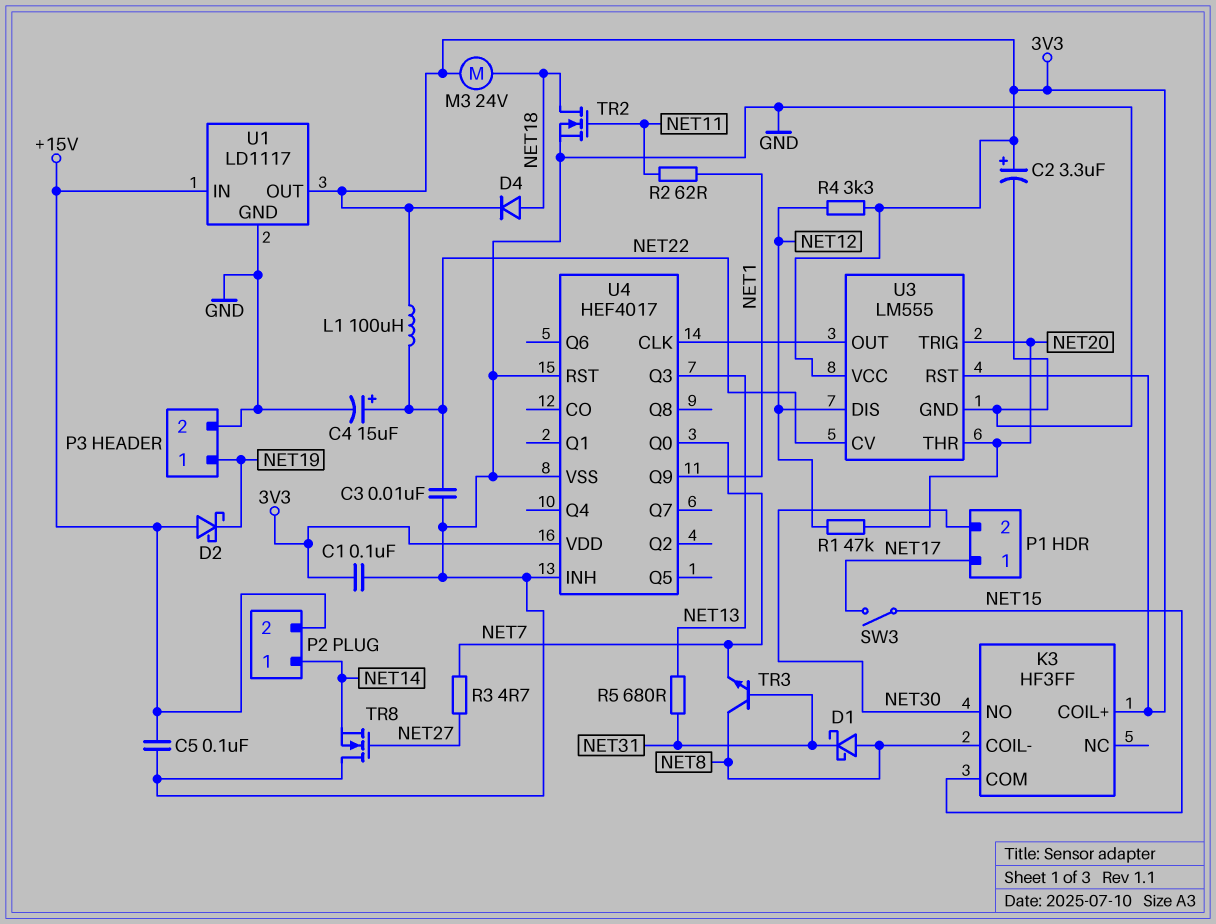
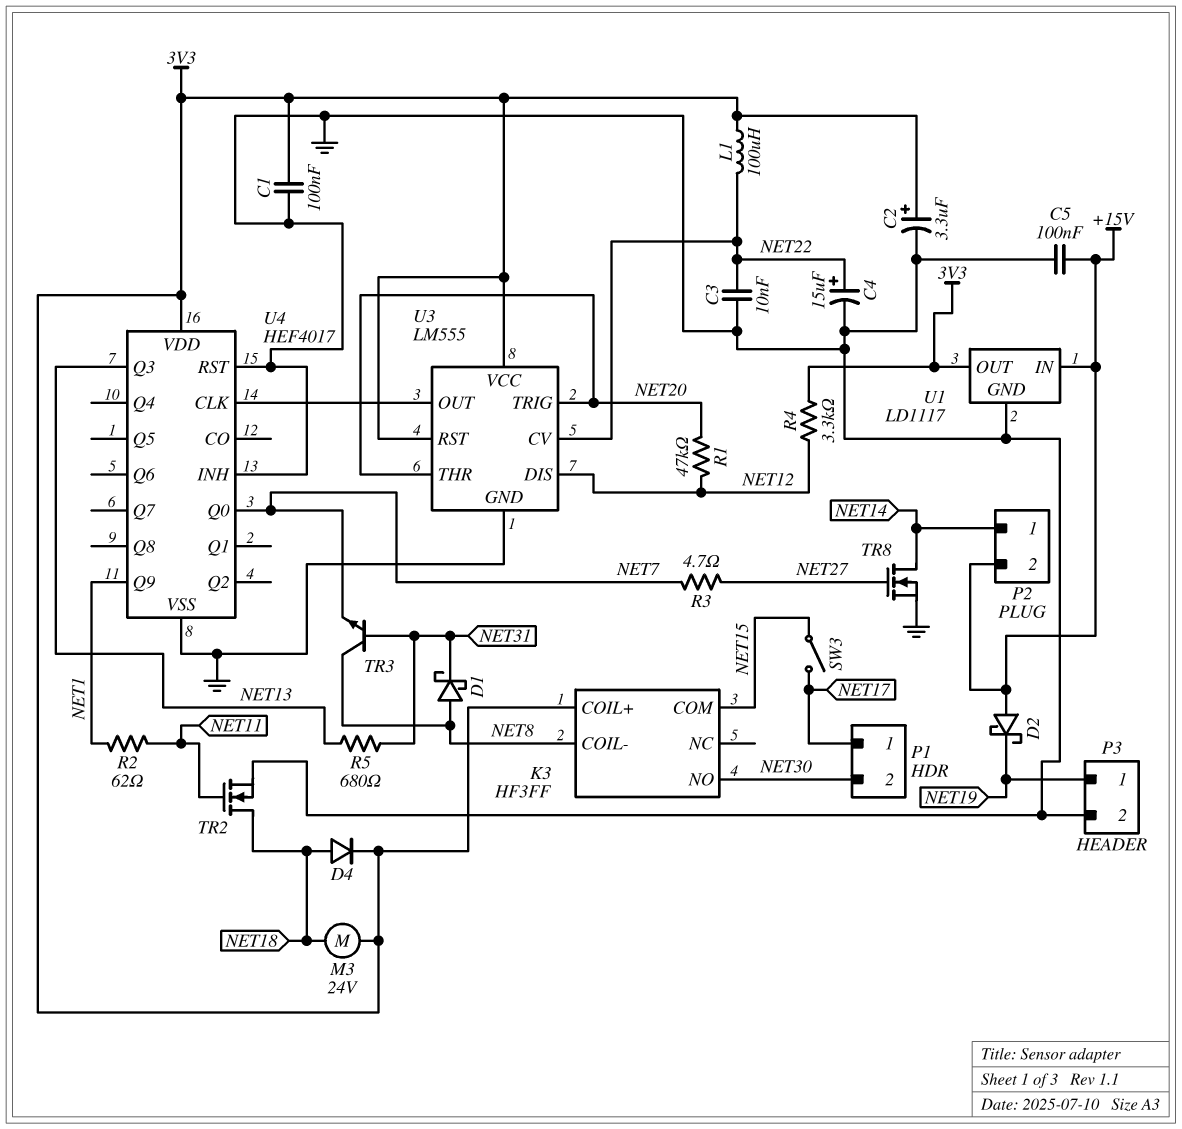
TR8: NMOS (G NET27, D GND, S NET14) -> NMOS (G NET27, D NET14, S GND)

